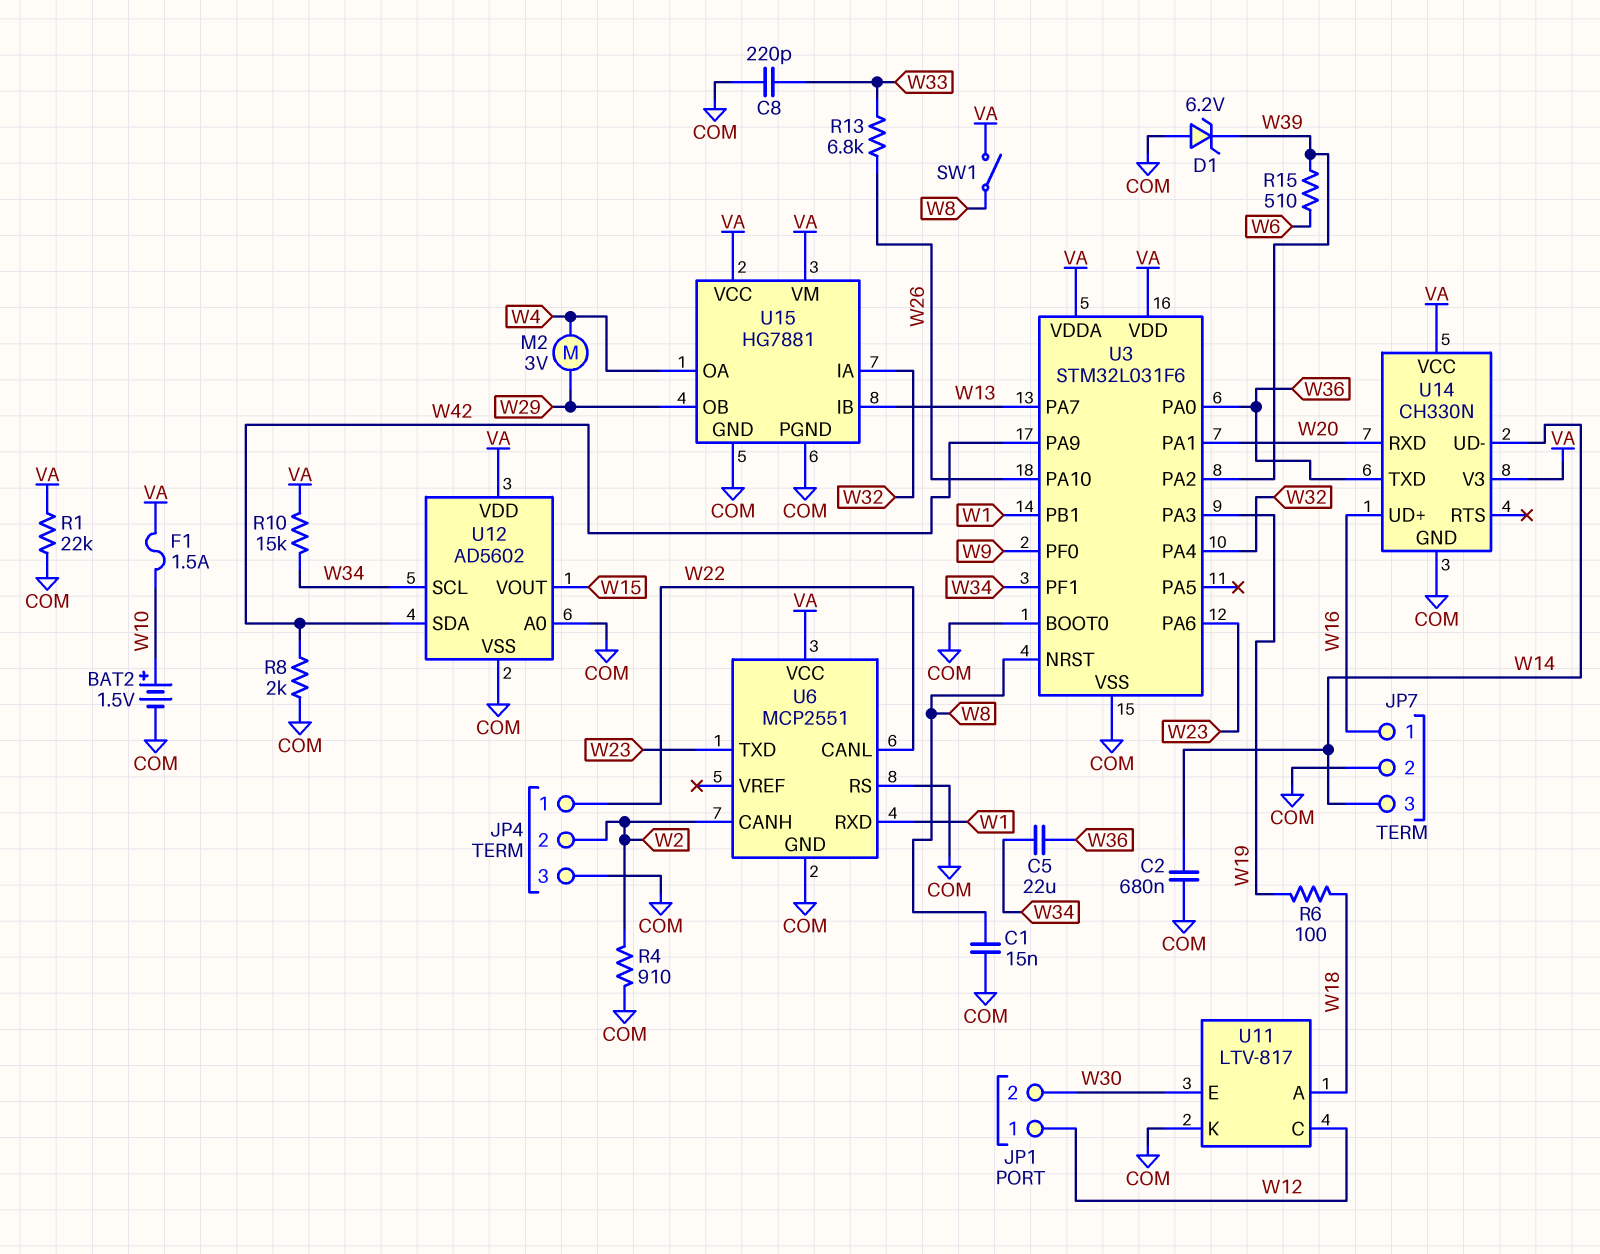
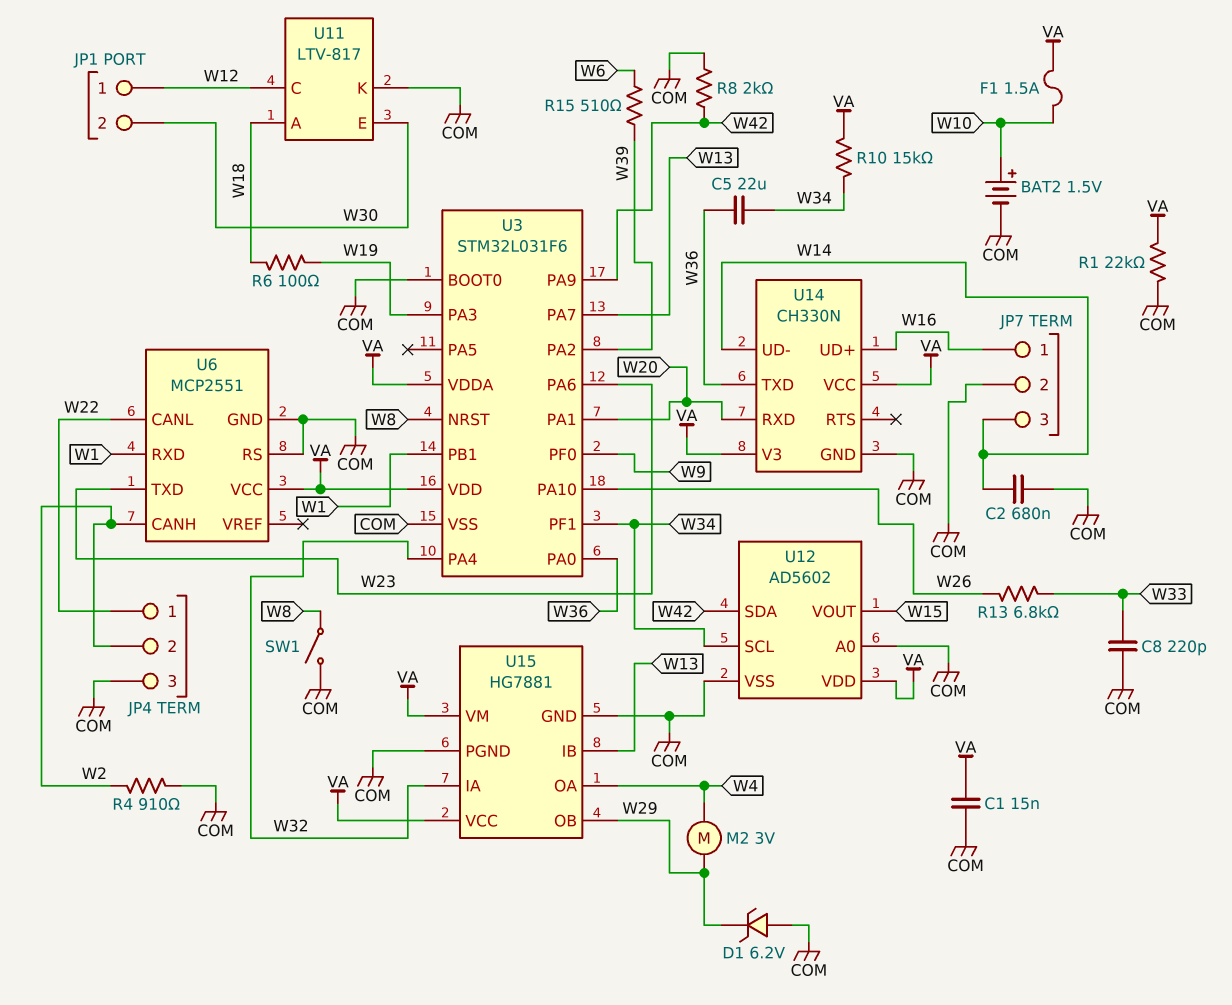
C1: 15nF (COM, W8) -> 15nF (COM, VA)
D1: zener 6.2V (A COM, K W39) -> zener 6.2V (A COM, K W29)
SW1: switch (VA, W8) -> switch (COM, W8)

